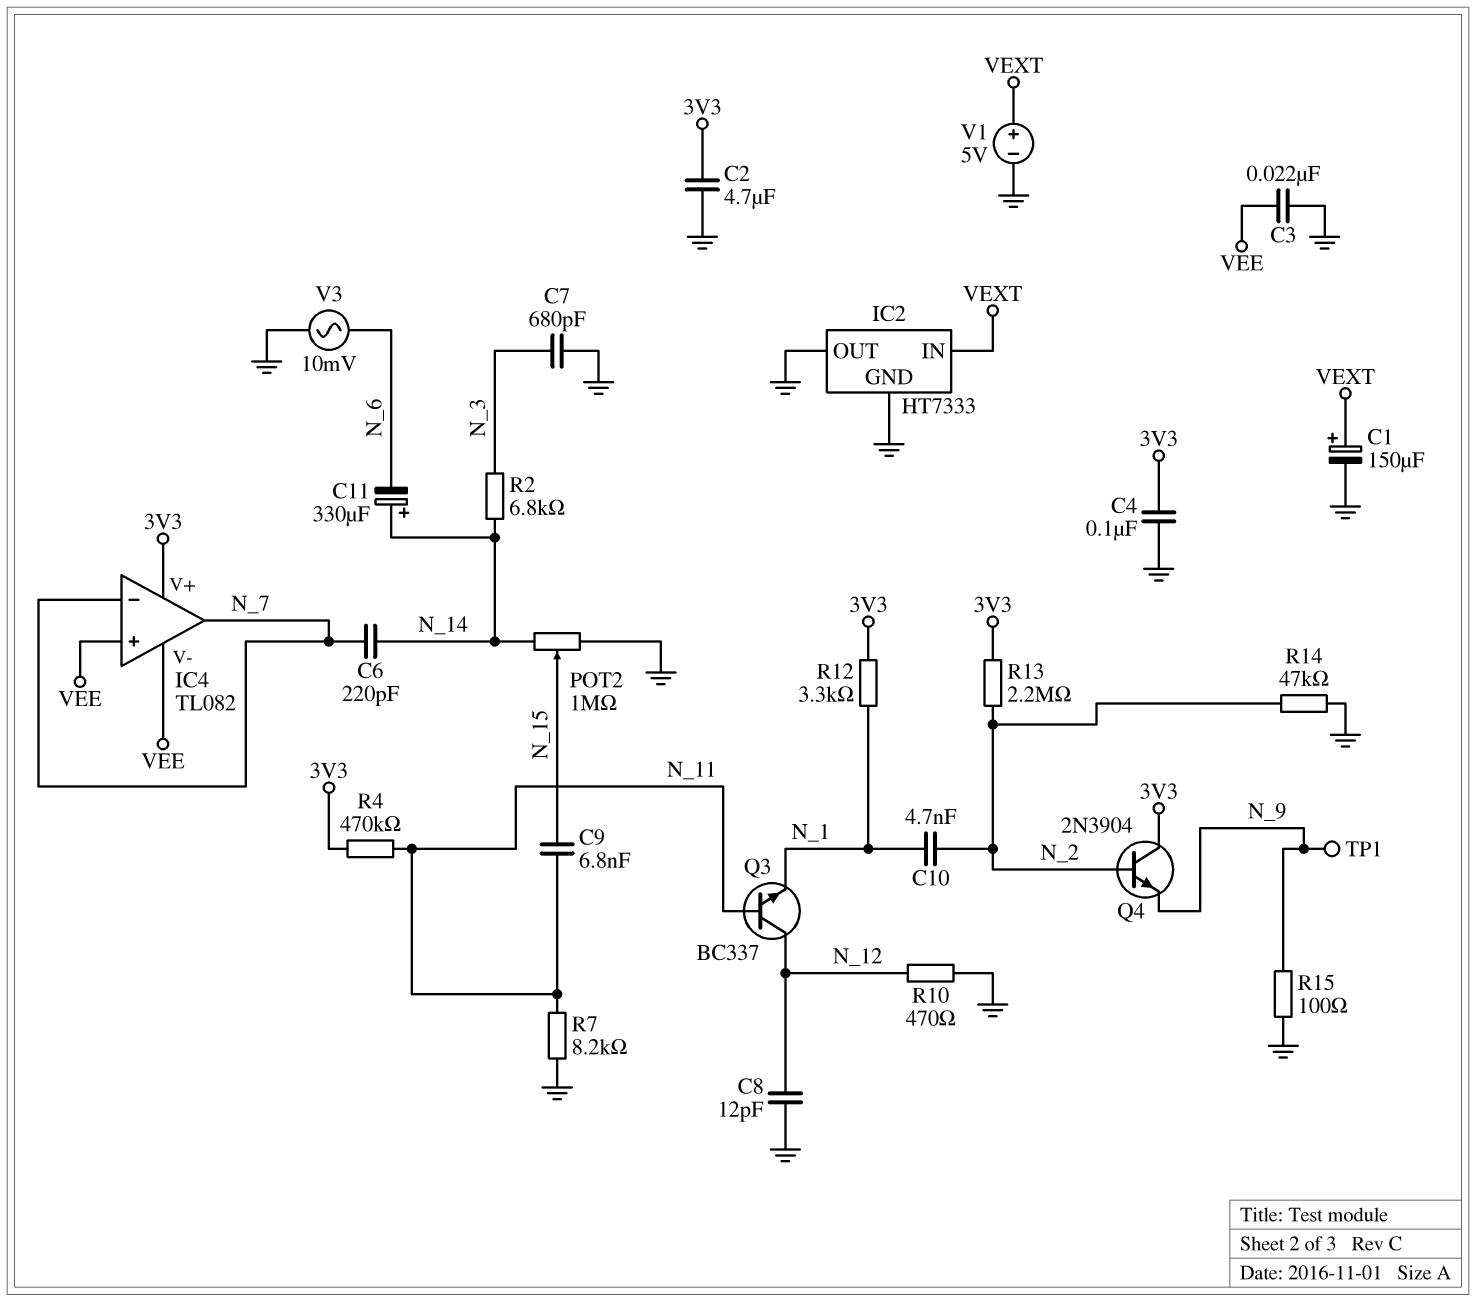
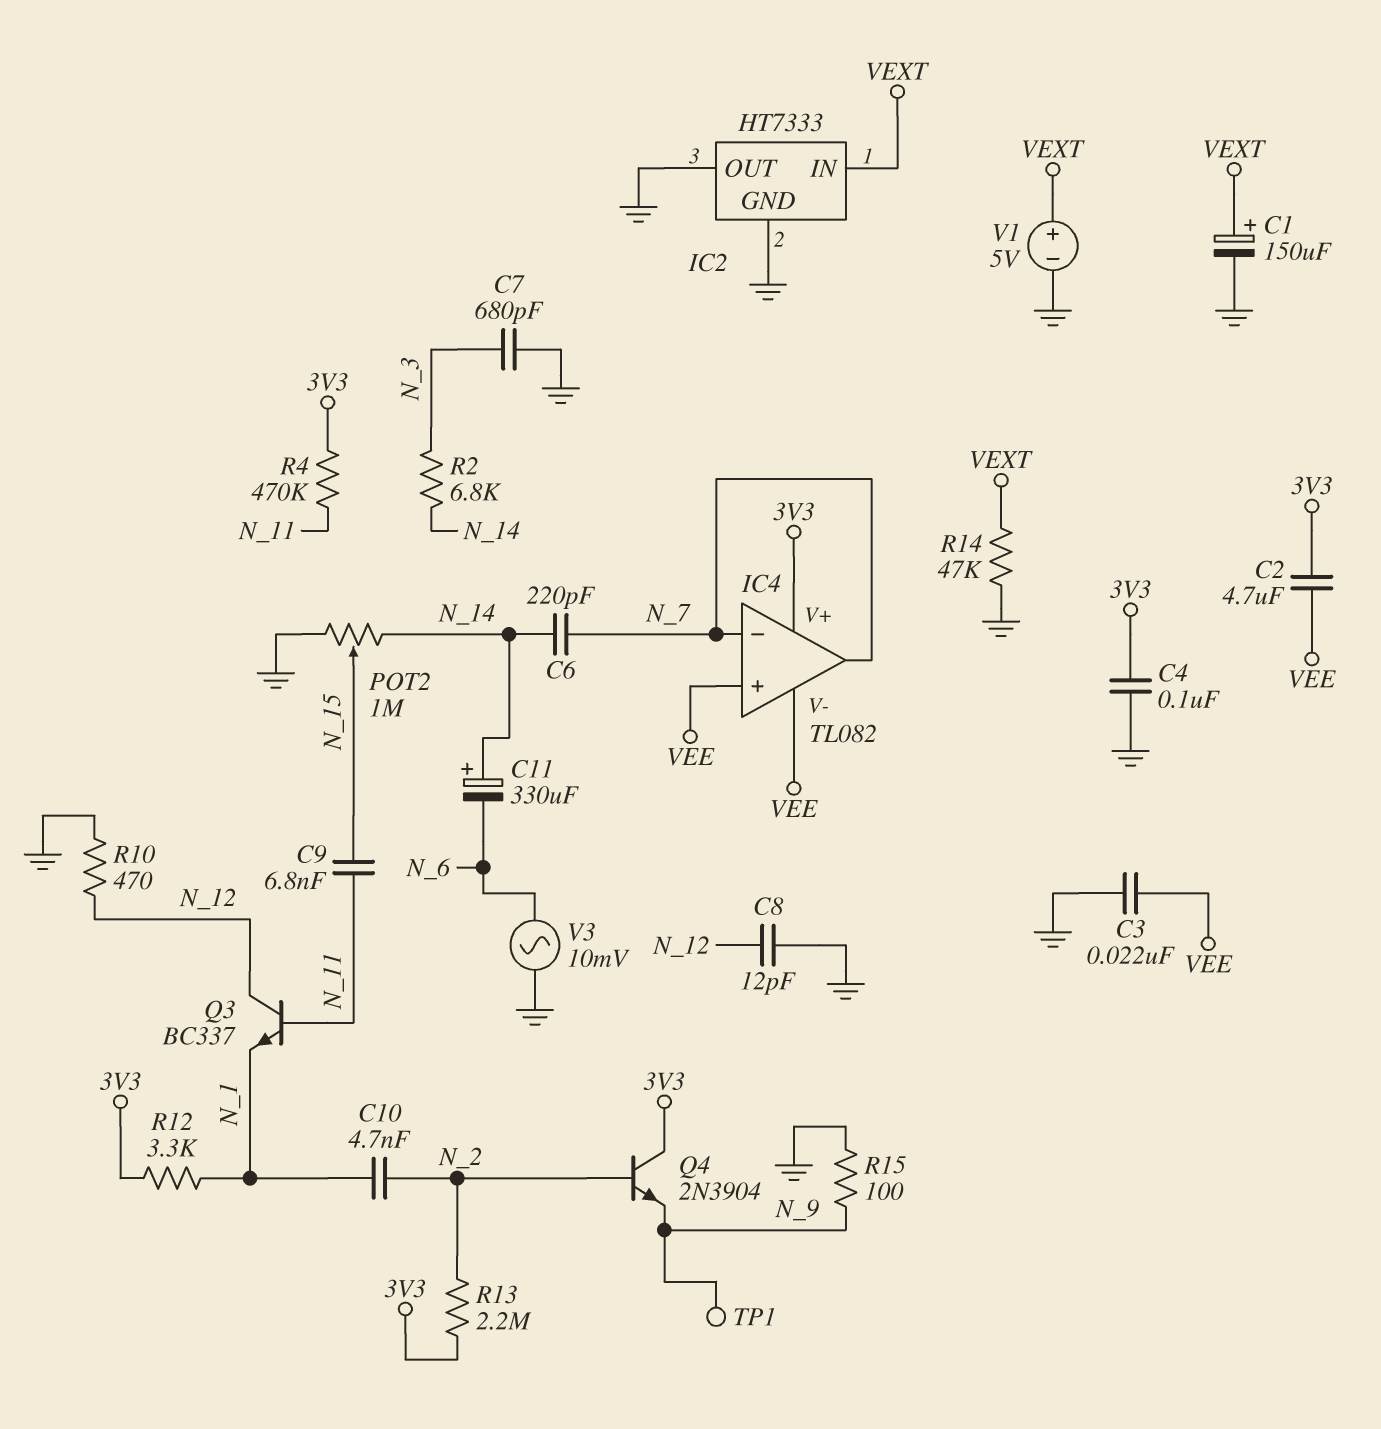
C2: 4.7uF (3V3, GND) -> 4.7uF (3V3, VEE)
R7: 8.2k (GND, N_11) -> none
R14: 47k (GND, N_2) -> 47k (GND, VEXT)

